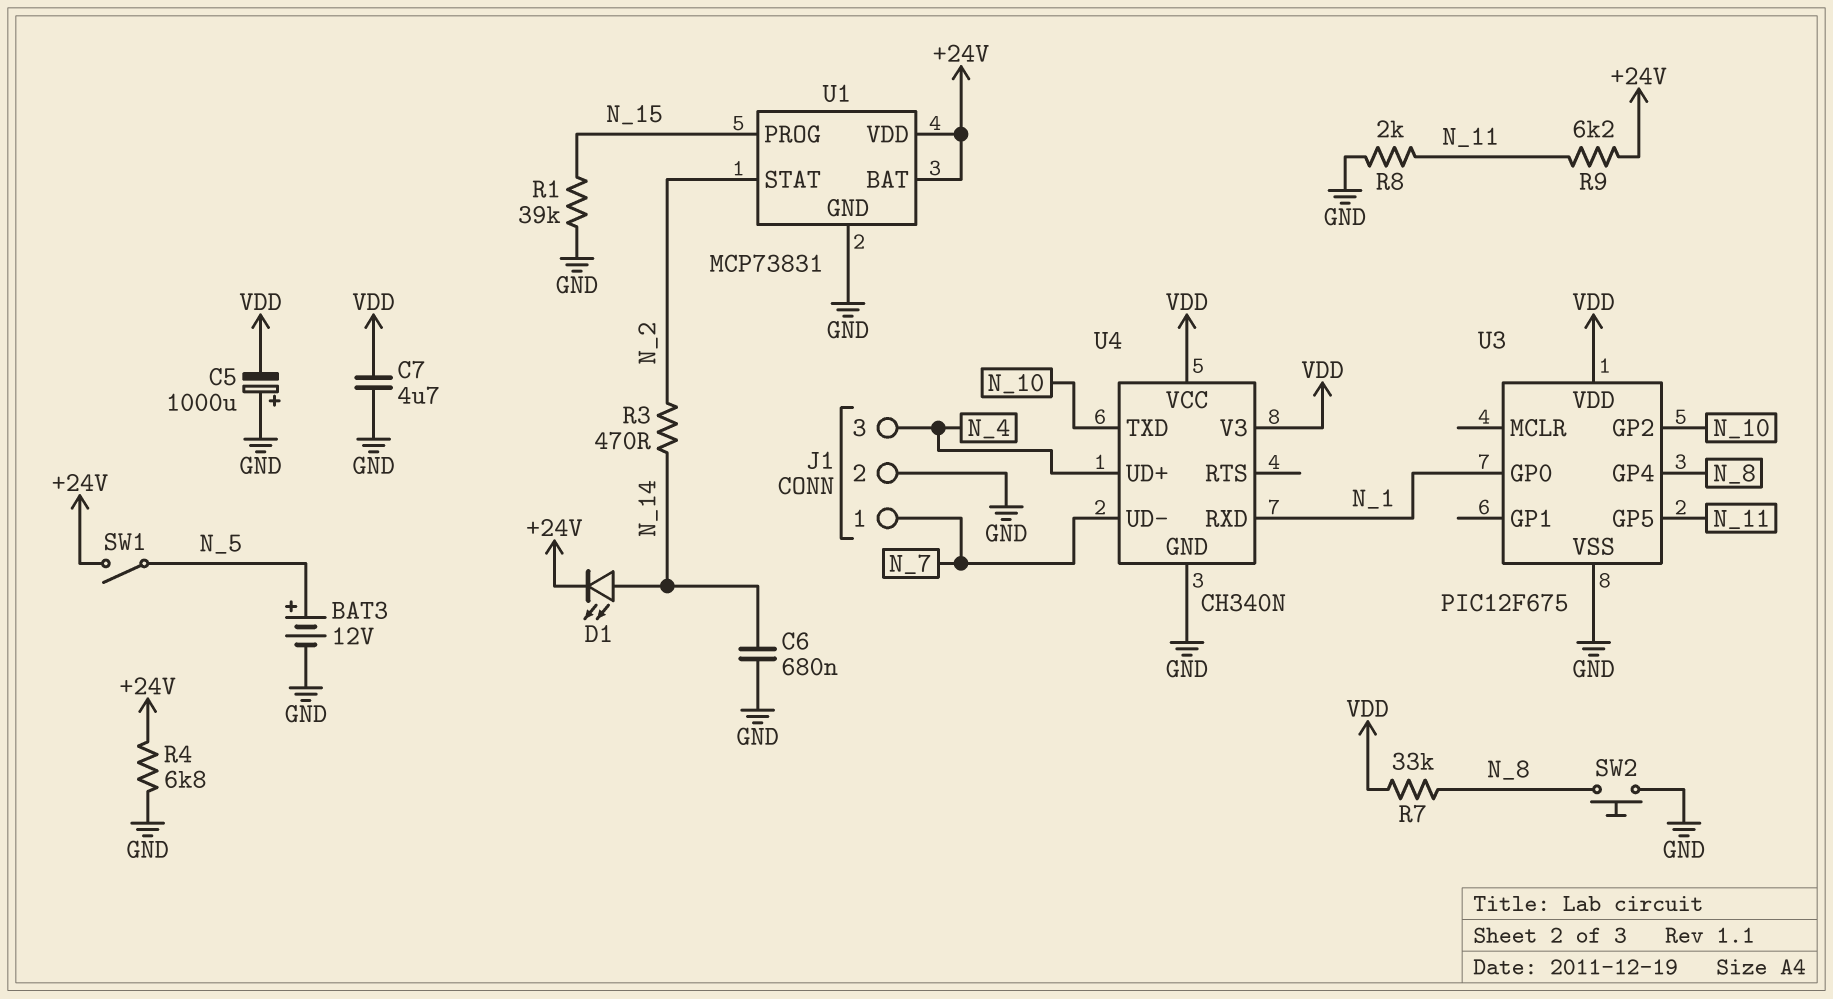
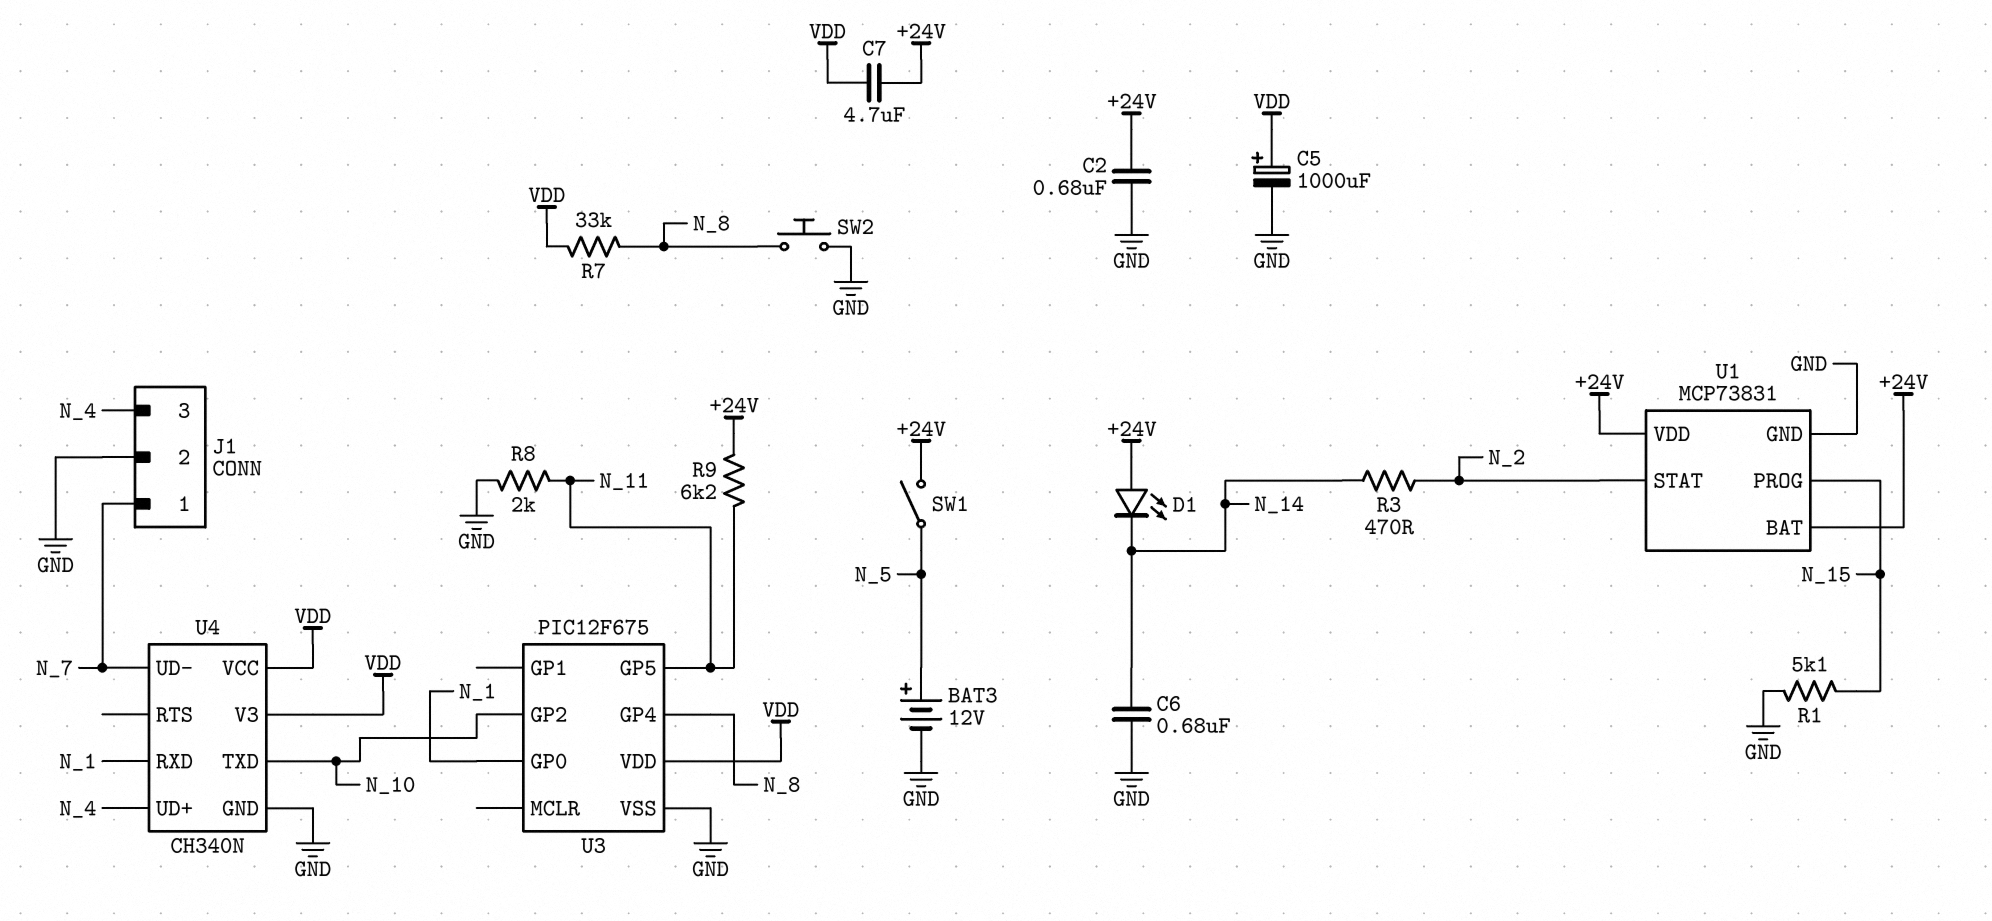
C2: none -> 680nF (+24V, GND)
C5: 1000uF (plus GND, minus VDD) -> 1000uF (plus VDD, minus GND)
C7: 4.7uF (GND, VDD) -> 4.7uF (+24V, VDD)
D1: LED (A N_14, K +24V) -> LED (A +24V, K N_14)
R1: 39k (GND, N_15) -> 5.1k (GND, N_15)
R4: 6.8k (+24V, GND) -> none

